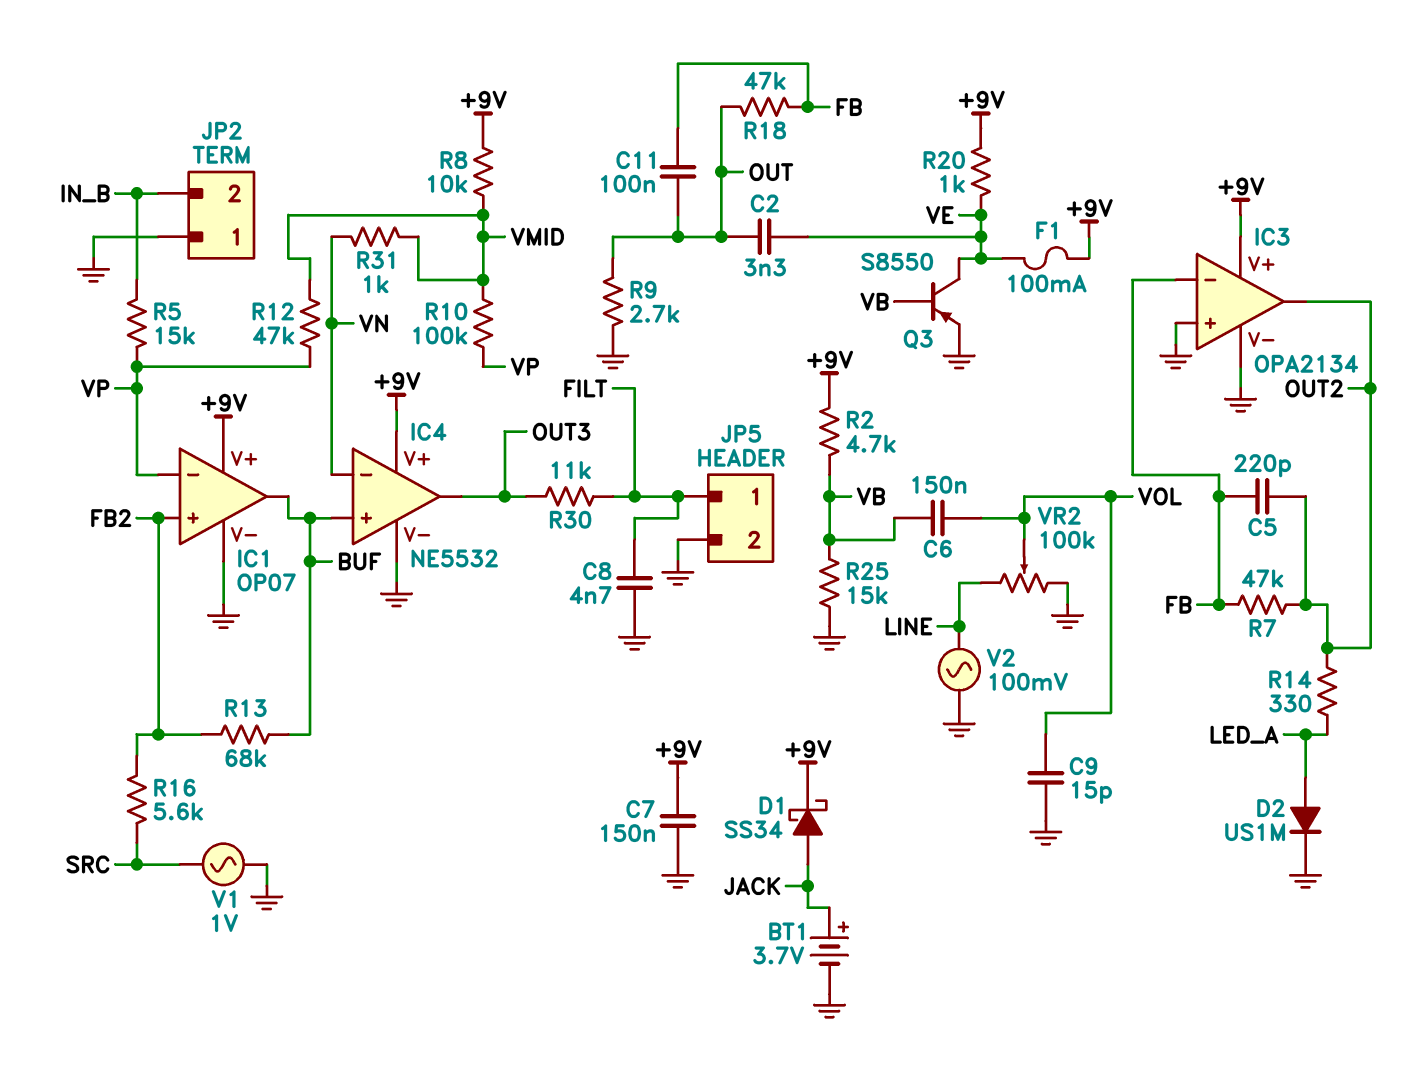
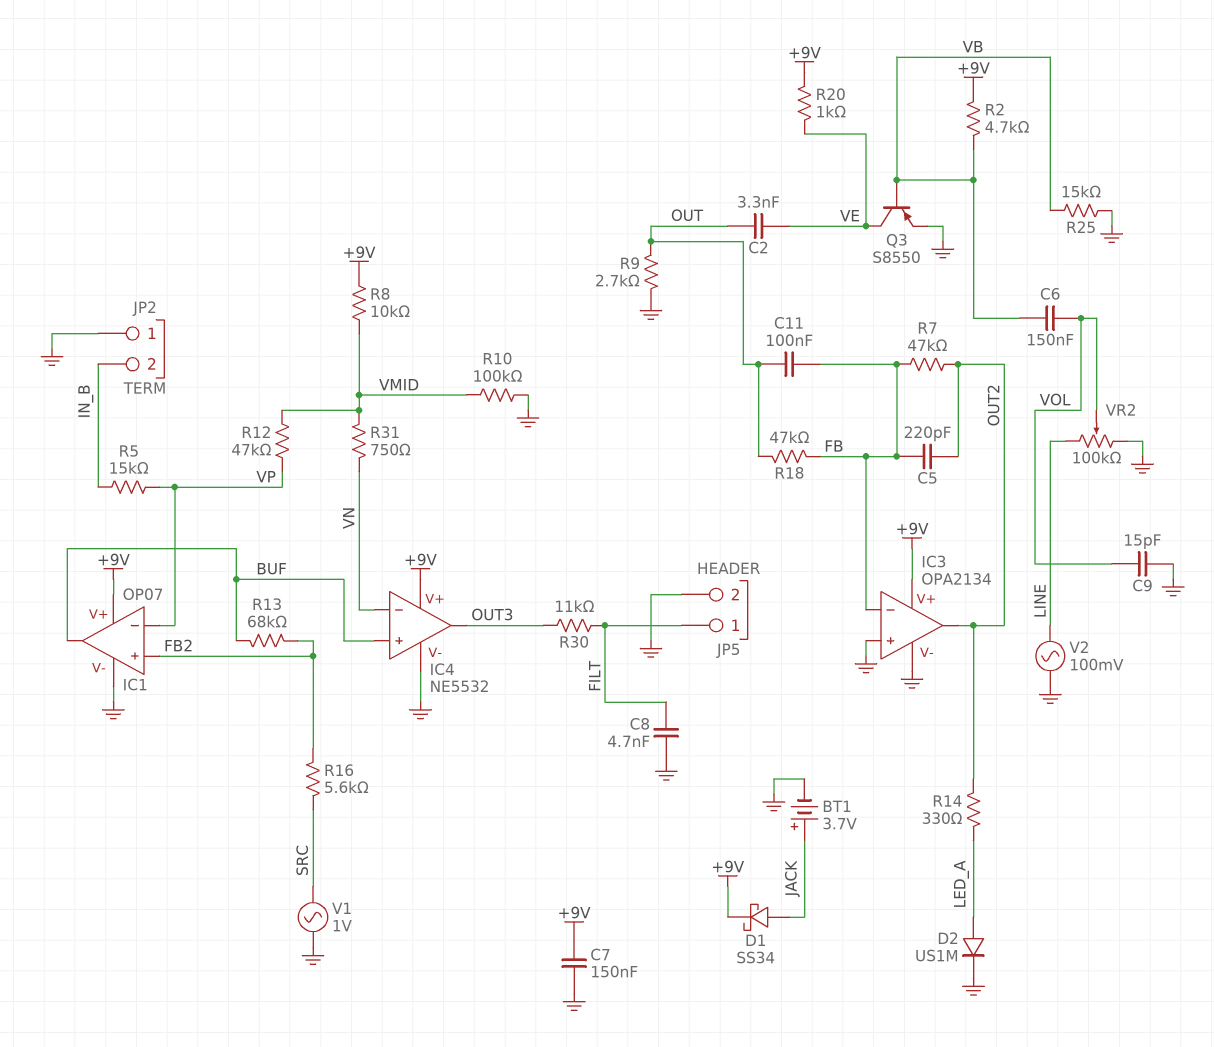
F1: 100mA (+9V, VE) -> none
R10: 100k (VMID, VP) -> 100k (GND, VMID)
R31: 1k (VMID, VN) -> 750 (VMID, VN)

